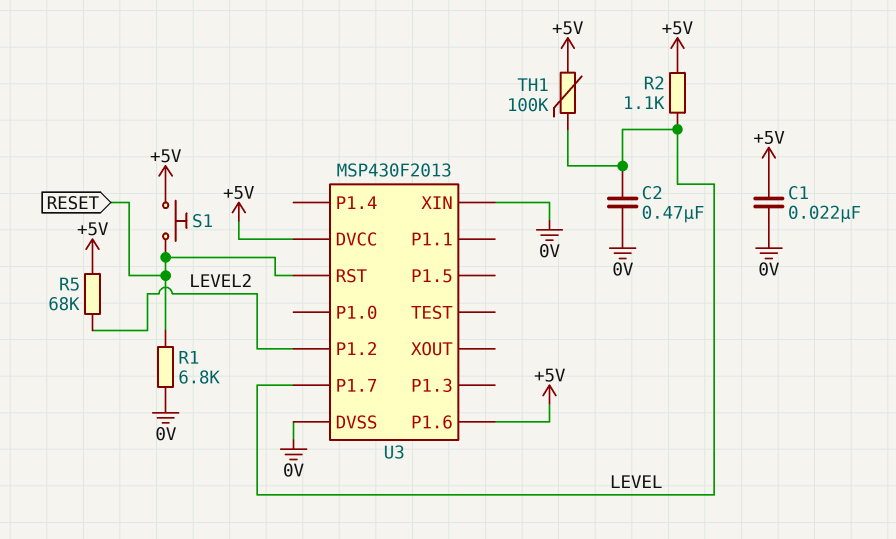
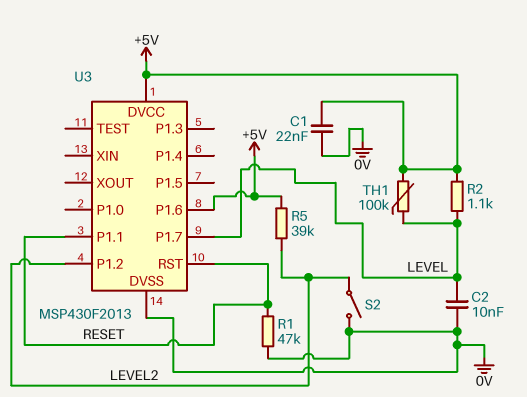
C2: 470nF (0V, LEVEL) -> 10nF (0V, LEVEL)
R1: 6.8k (0V, RESET) -> 47k (0V, RESET)
R5: 68k (+5V, LEVEL2) -> 39k (+5V, LEVEL2)
S1: button (+5V, RESET) -> none
S2: none -> switch (0V, LEVEL2)
U3 pin P1.1: none -> RESET
U3 pin XIN: 0V -> none

